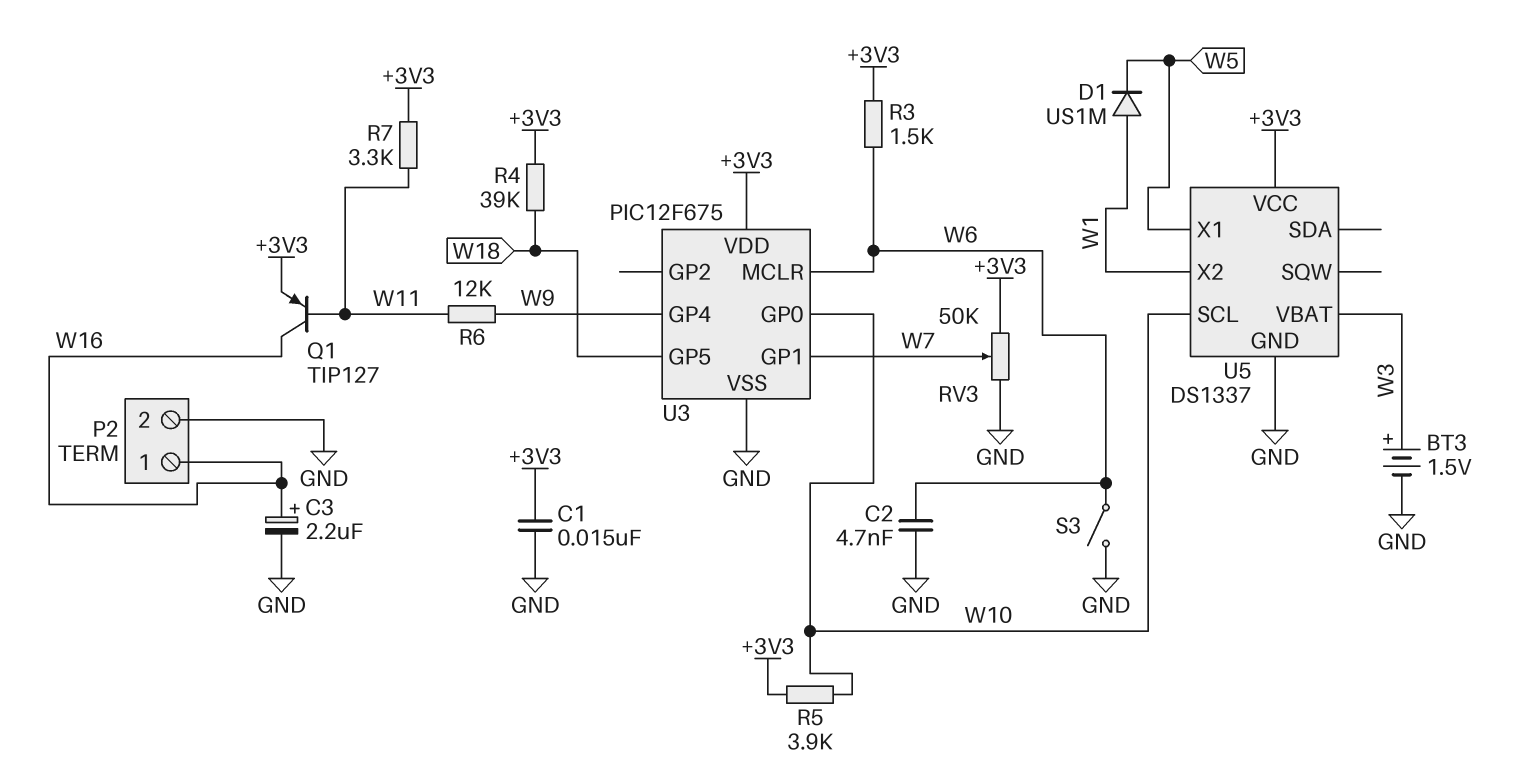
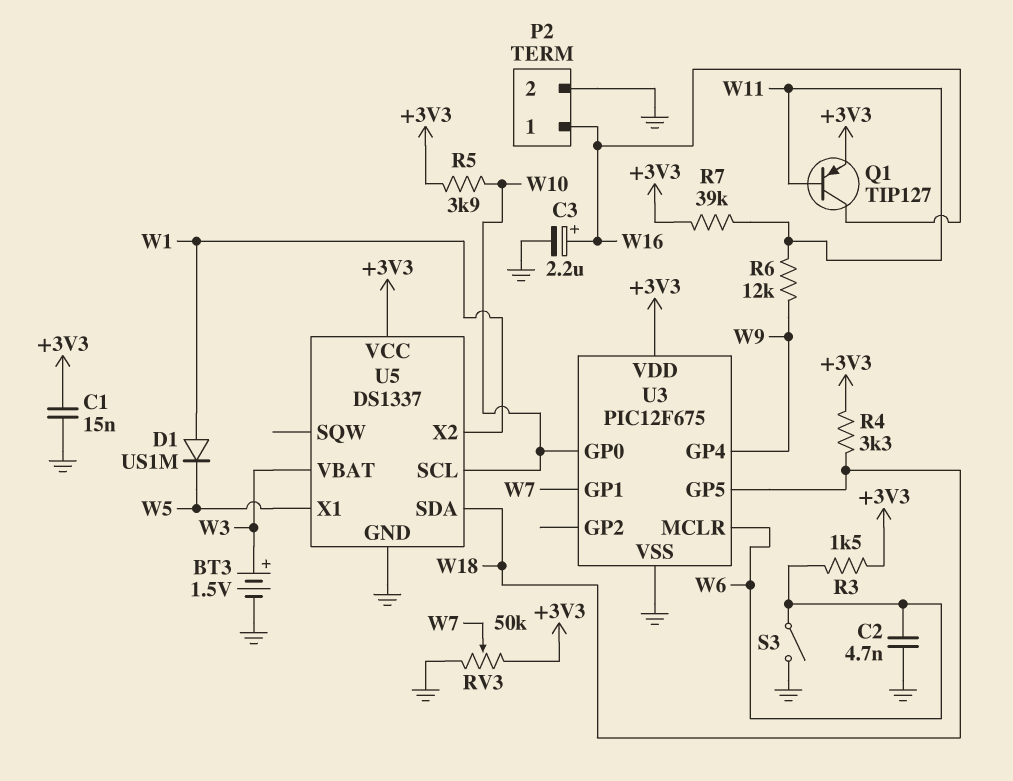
R4: 39k (+3V3, W18) -> 3.3k (+3V3, W18)
R7: 3.3k (+3V3, W11) -> 39k (+3V3, W11)
U5 pin SDA: none -> W18

